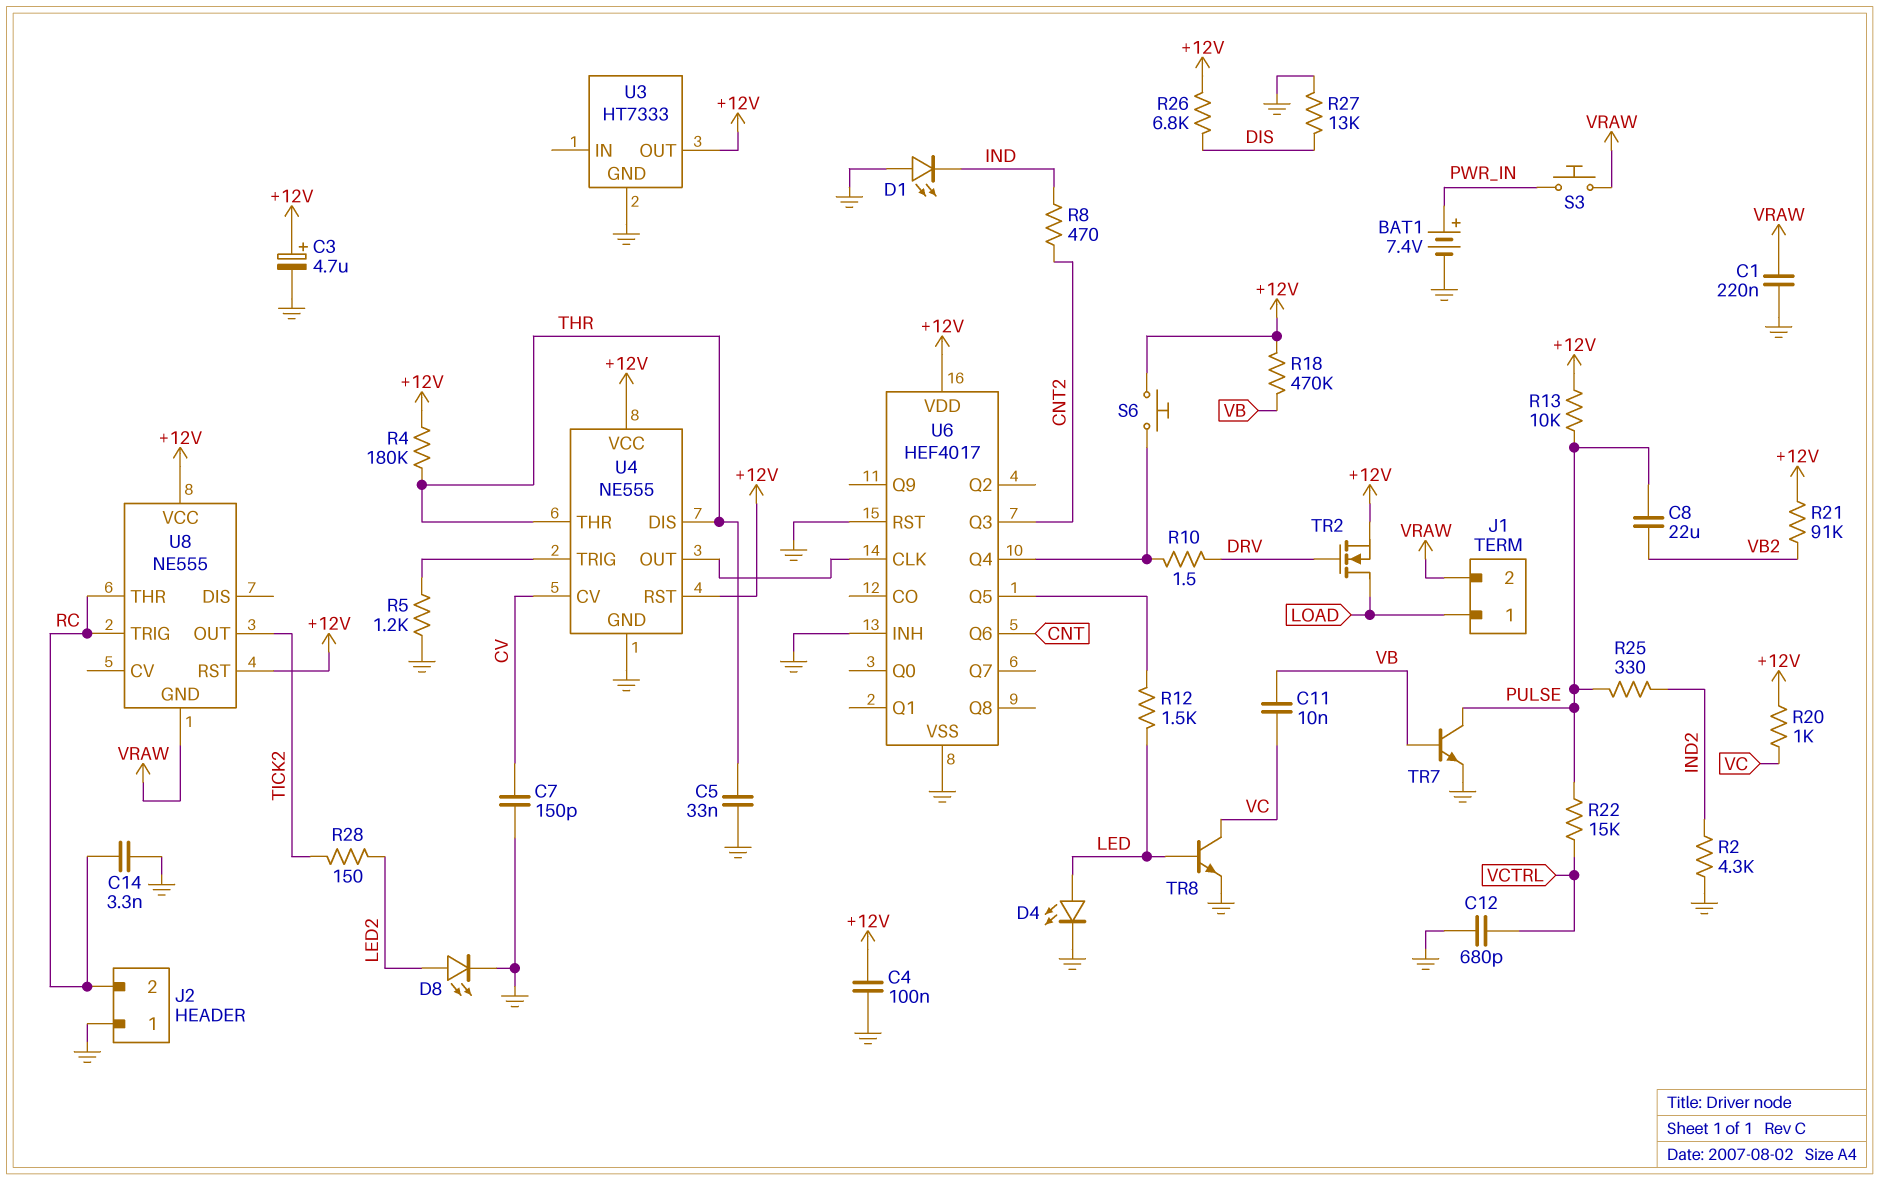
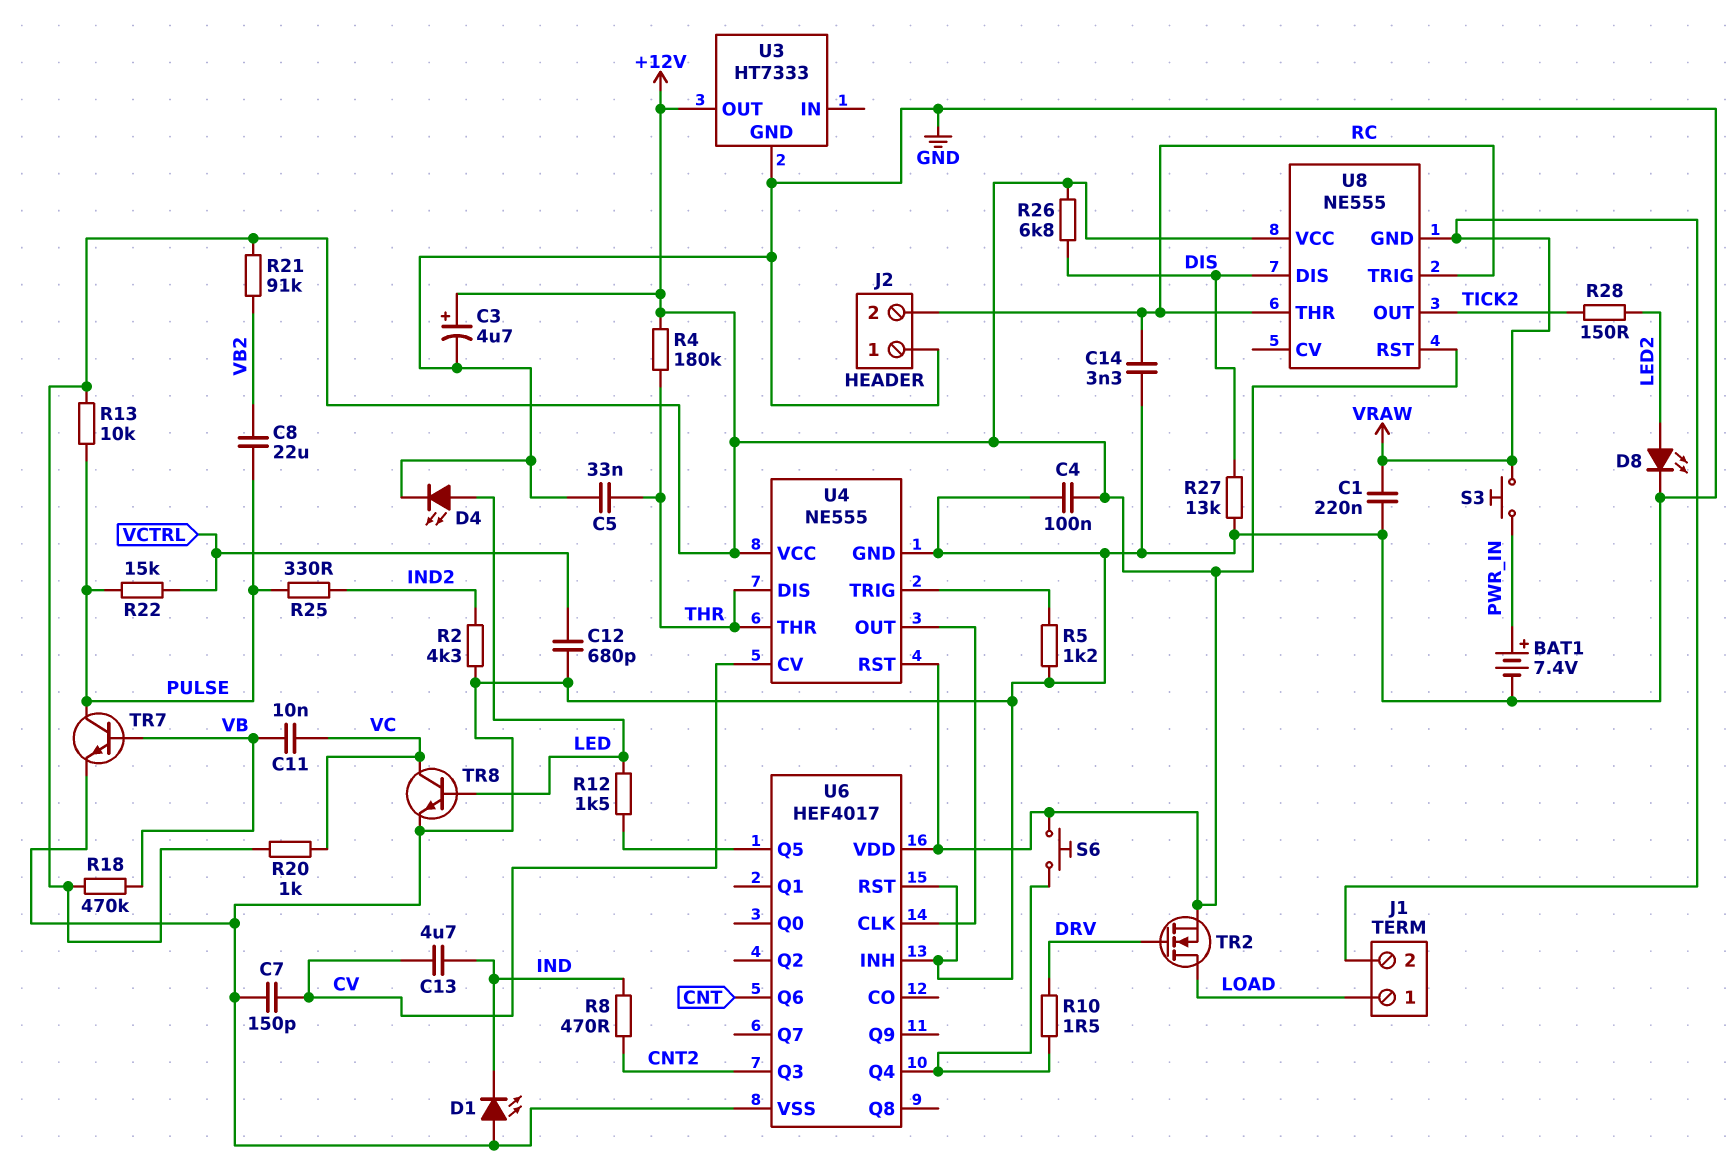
C13: none -> 4.7uF (CV, IND)
U8 pin DIS: none -> DIS

